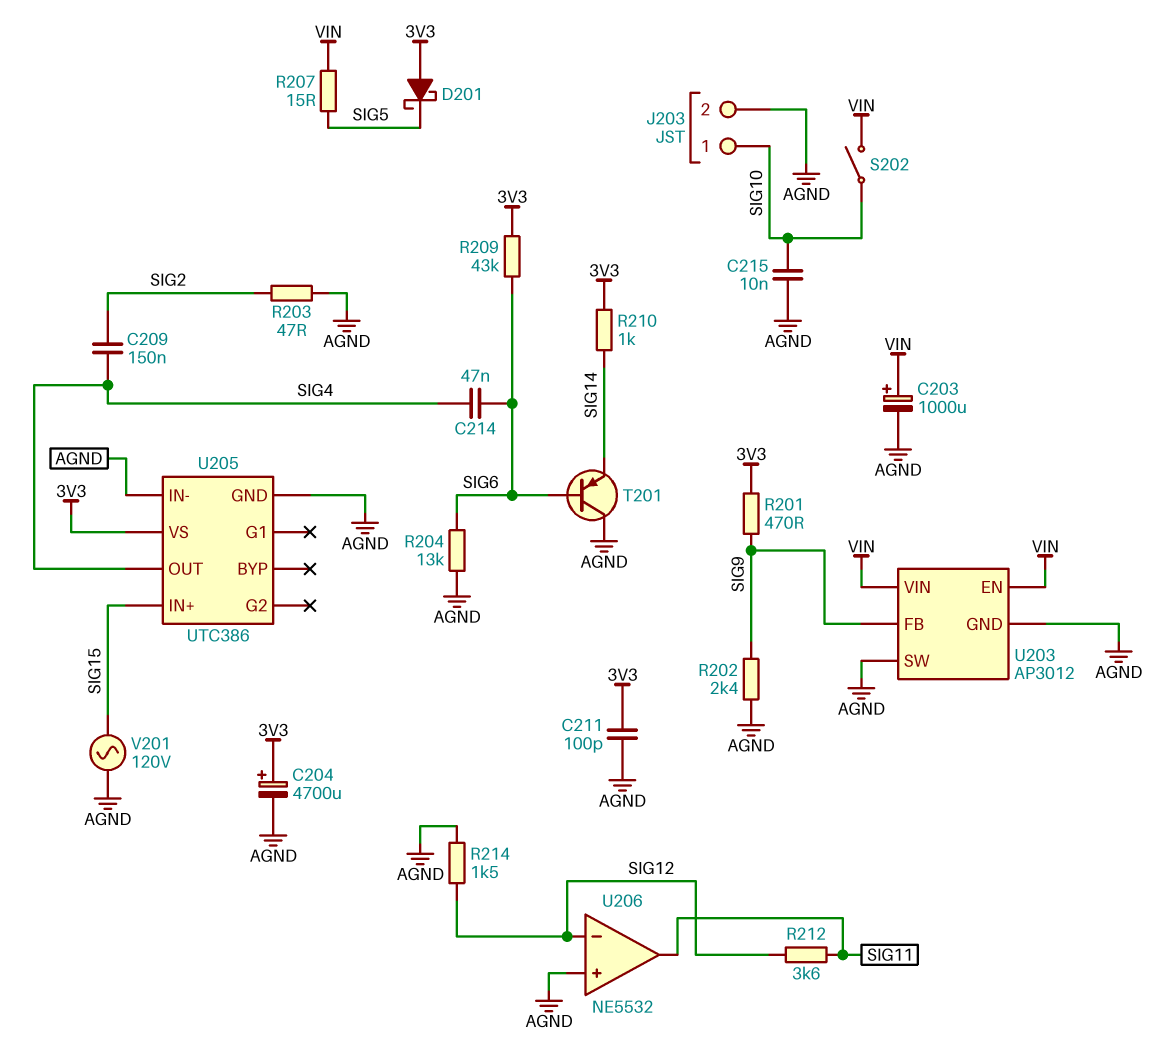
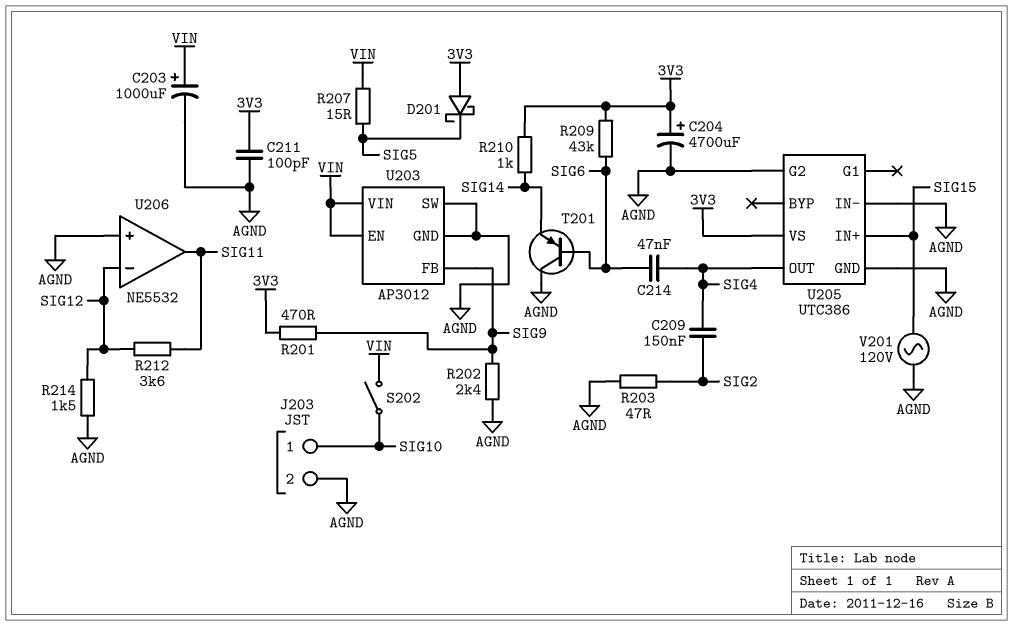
C215: 10nF (AGND, SIG10) -> none
R204: 13k (AGND, SIG6) -> none
U205 pin G2: none -> AGND

